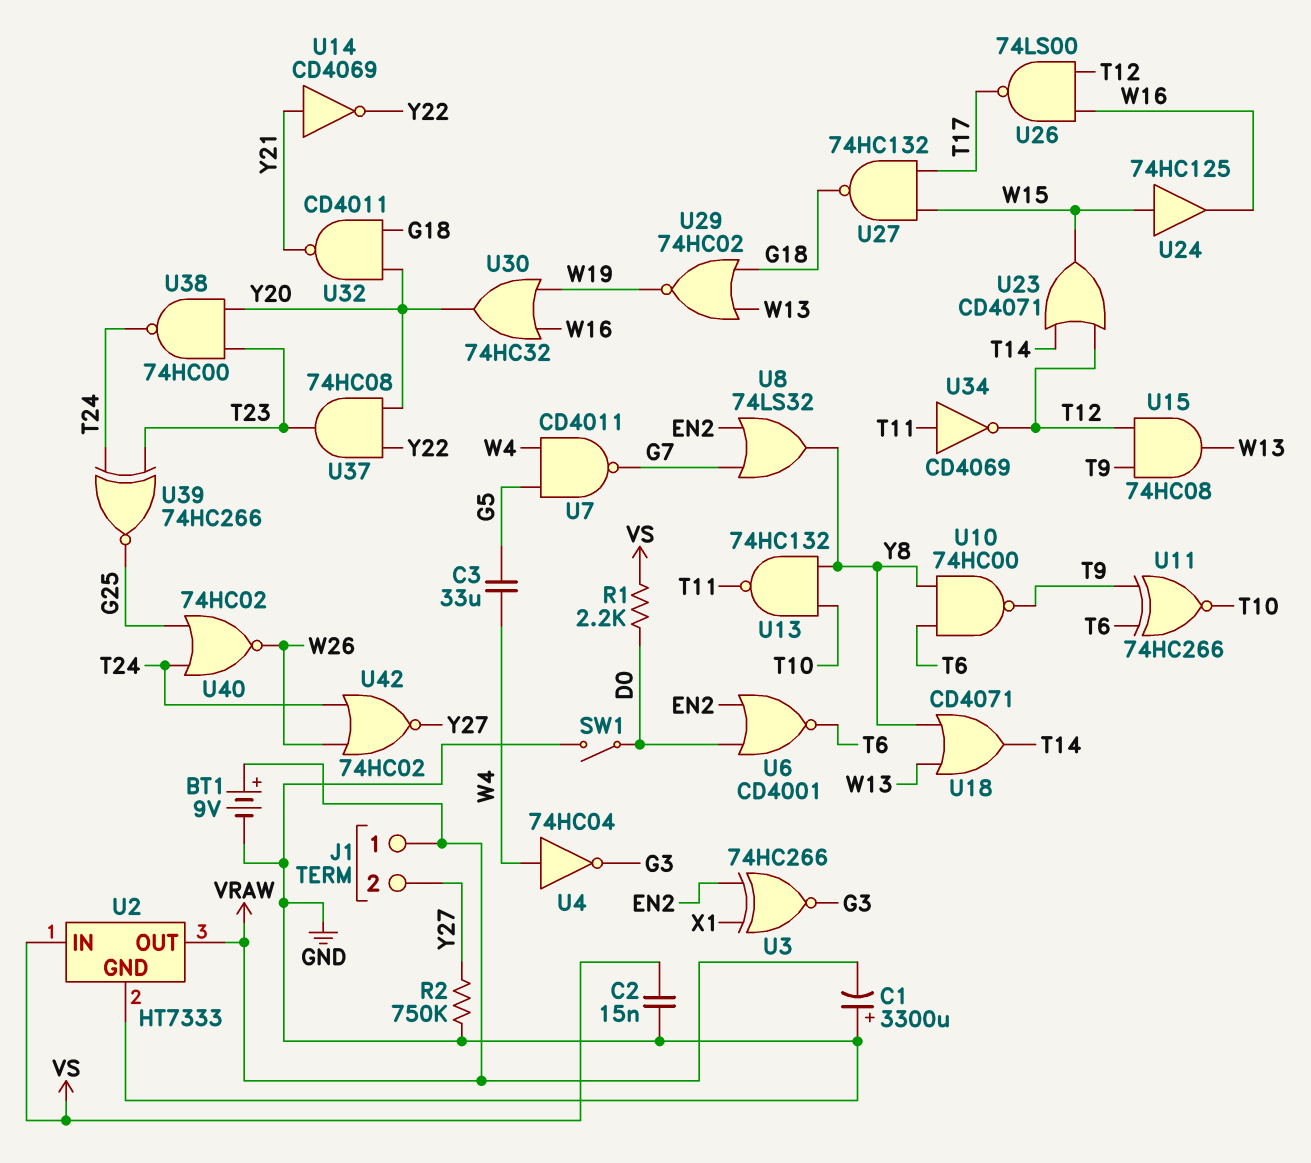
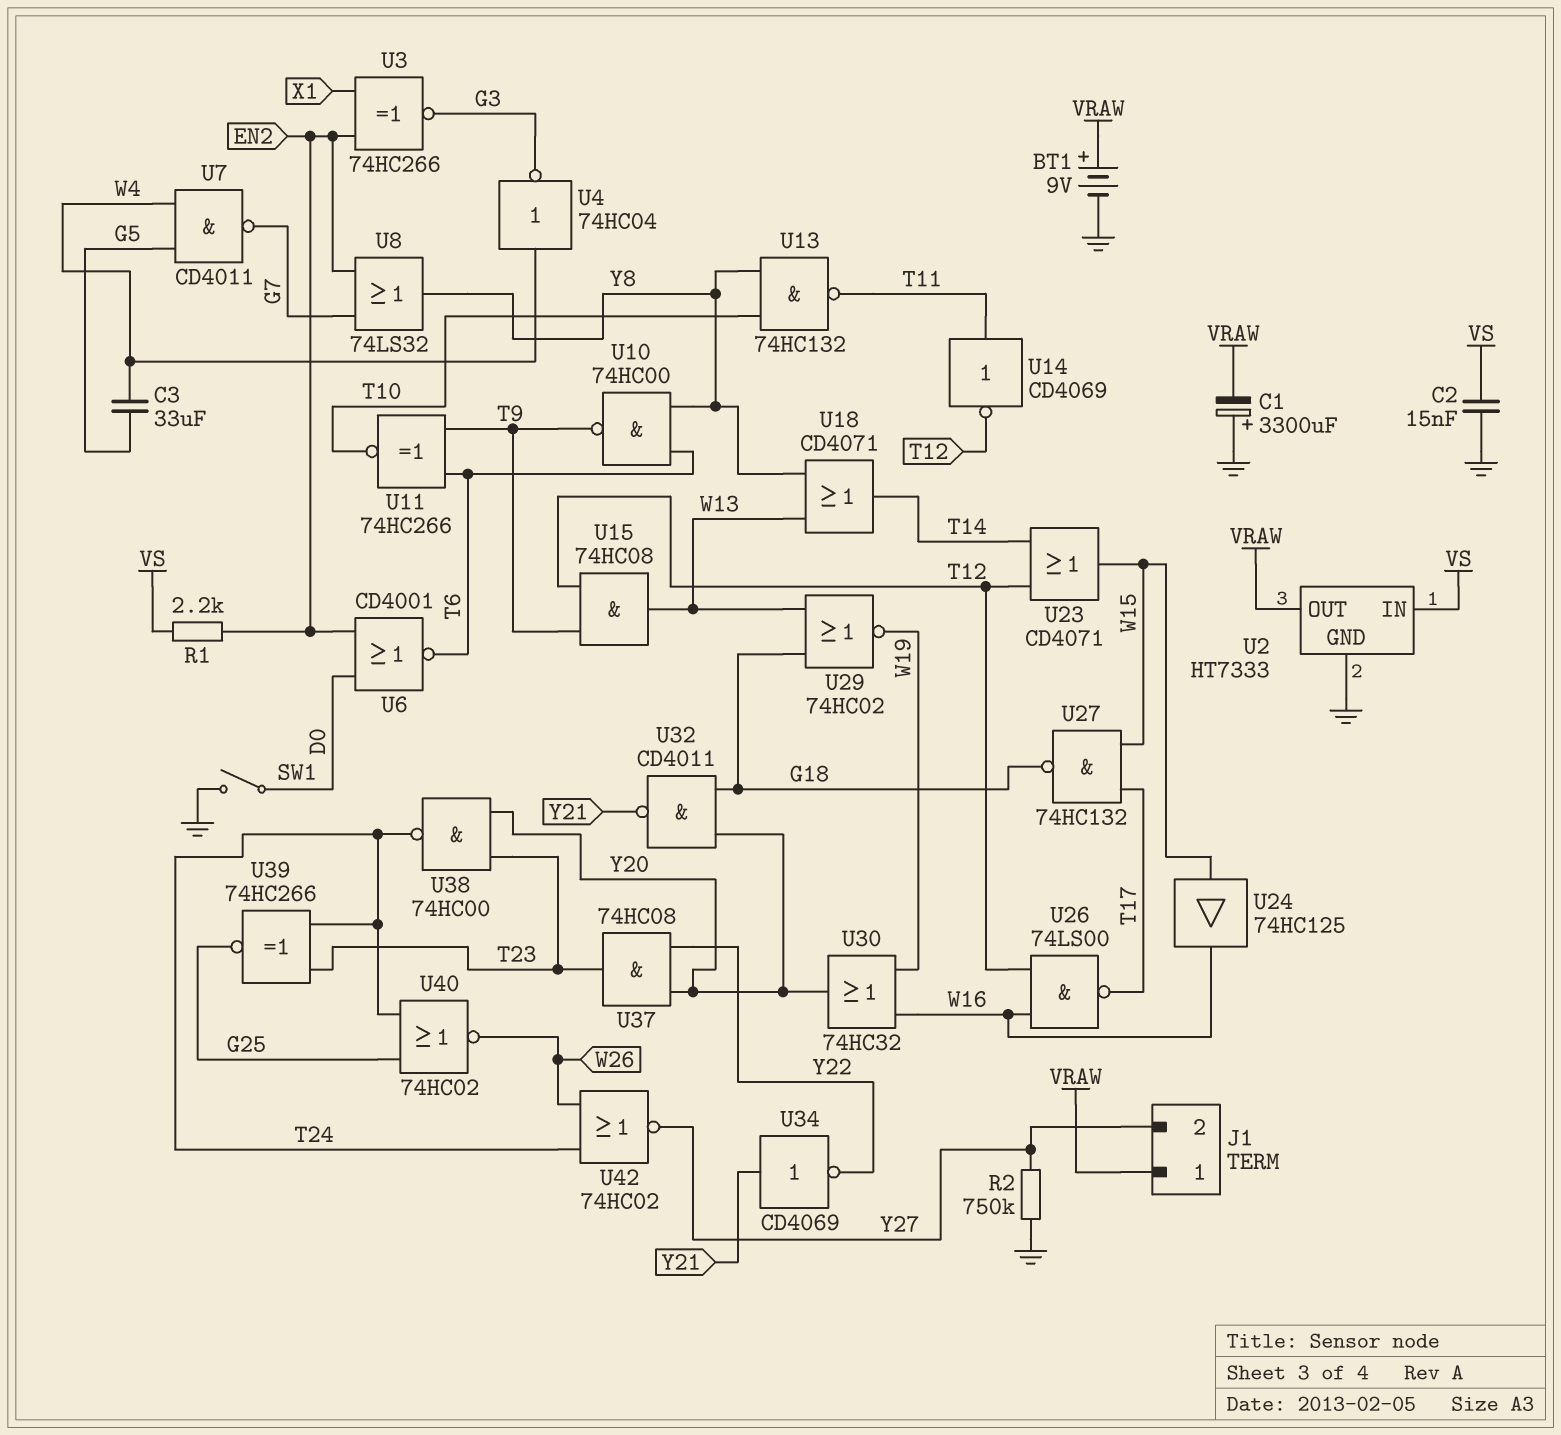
R1: 2.2k (D0, VS) -> 2.2k (EN2, VS)
U14: NOT CD4069 (in Y21, out Y22) -> NOT CD4069 (in T11, out T12)
U34: NOT CD4069 (in T11, out T12) -> NOT CD4069 (in Y21, out Y22)

